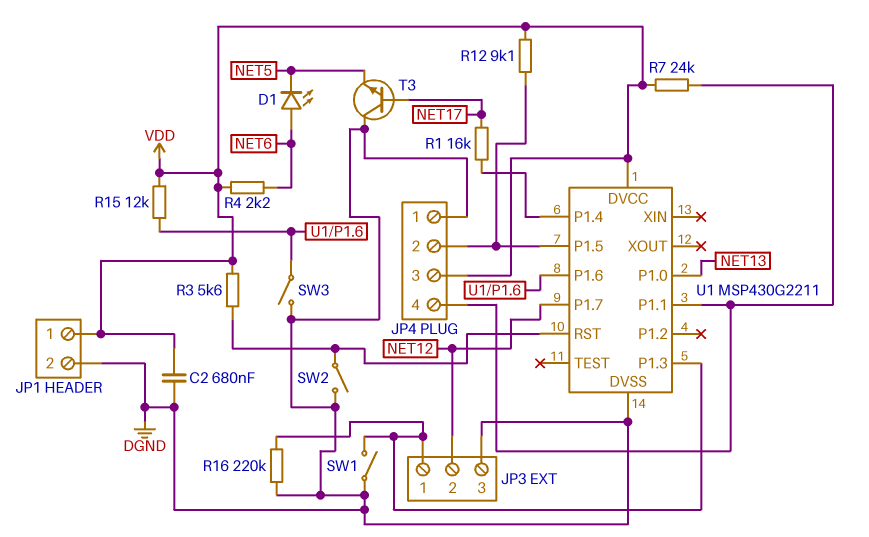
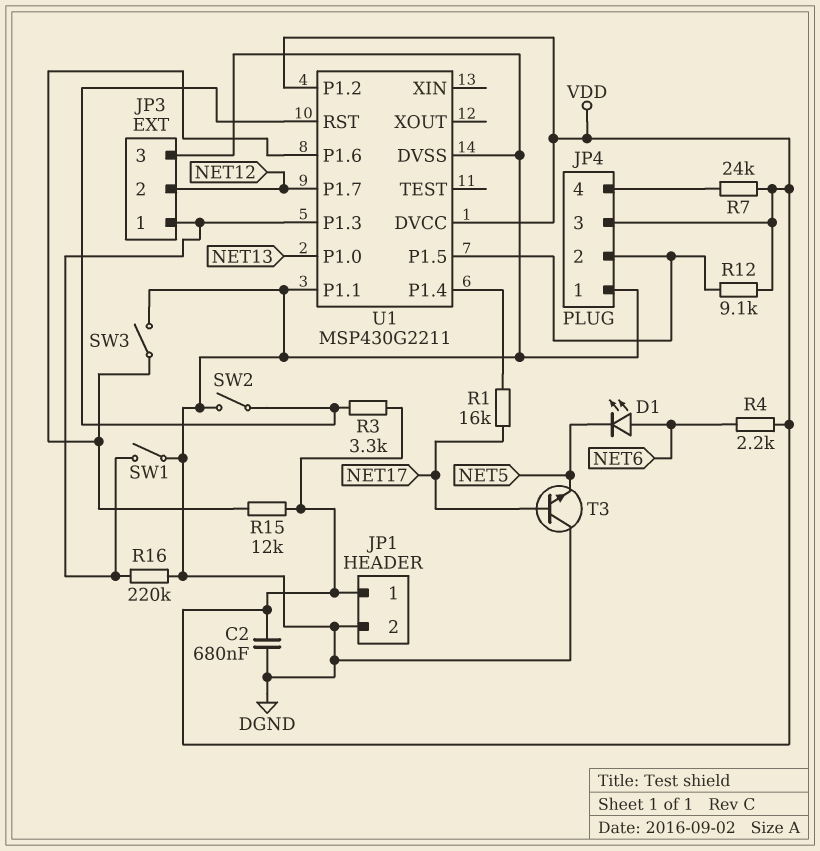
R3: 5.6k (U1/RST, VDD) -> 3.3k (U1/RST, VDD)
U1 pin P1.1: JP4/4 -> DGND
U1 pin P1.2: none -> VDD

